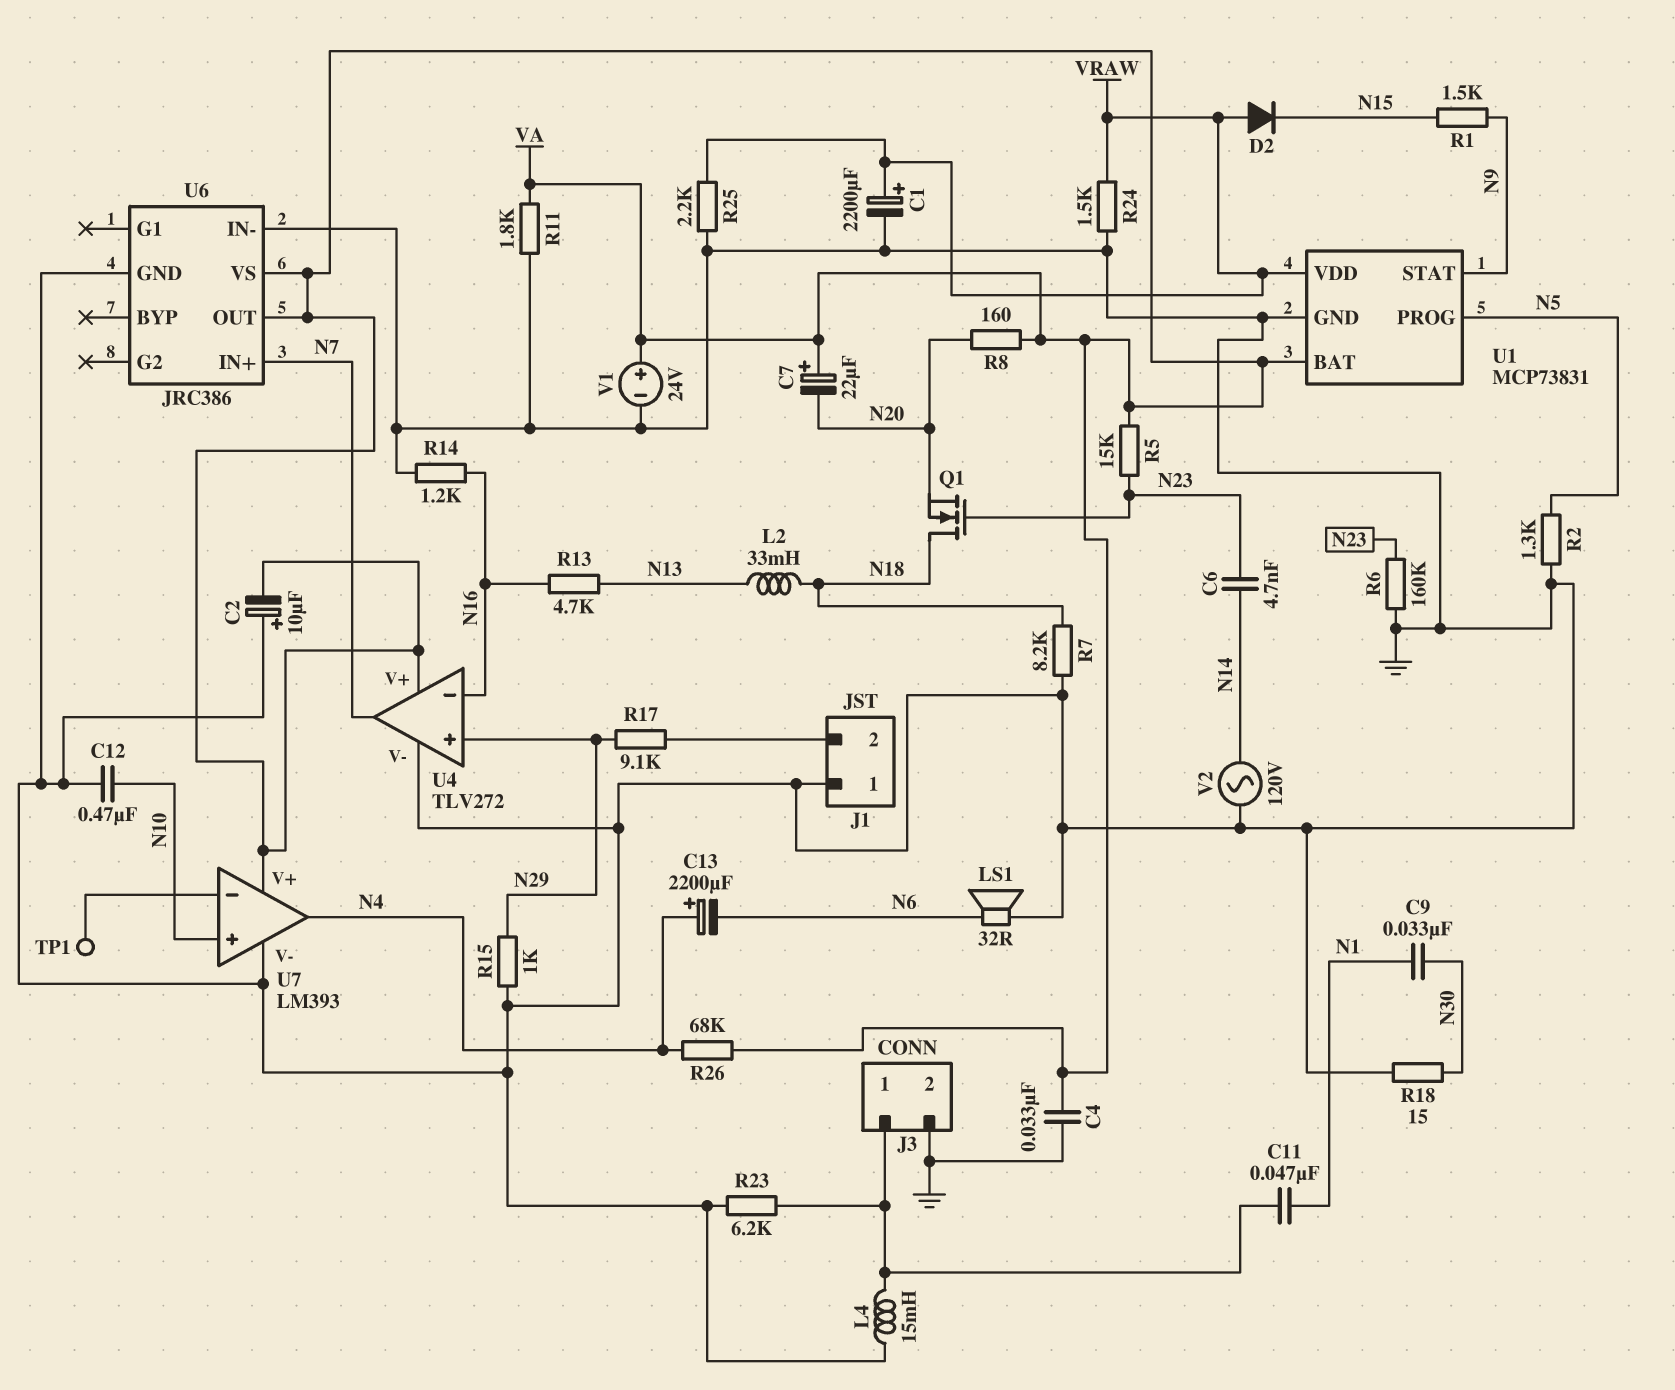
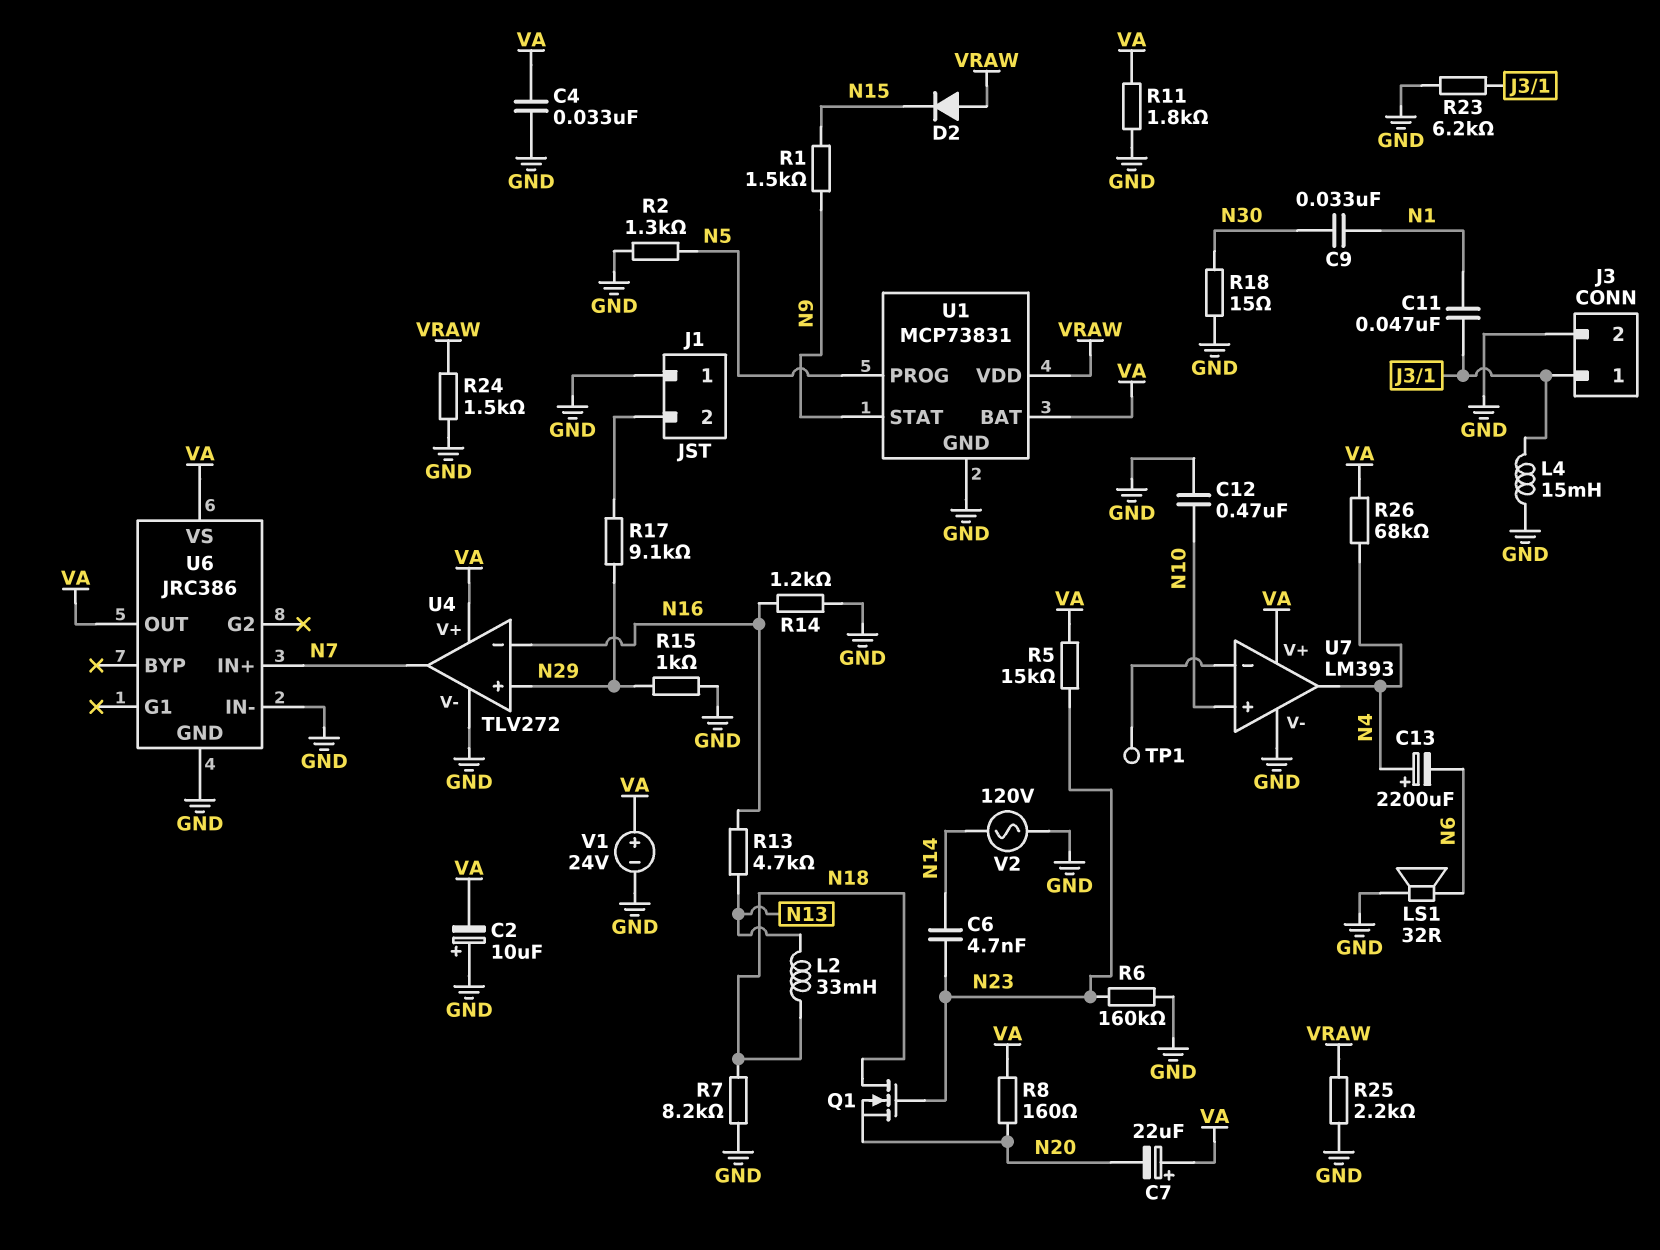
C1: 2200uF (plus VRAW, minus GND) -> none

